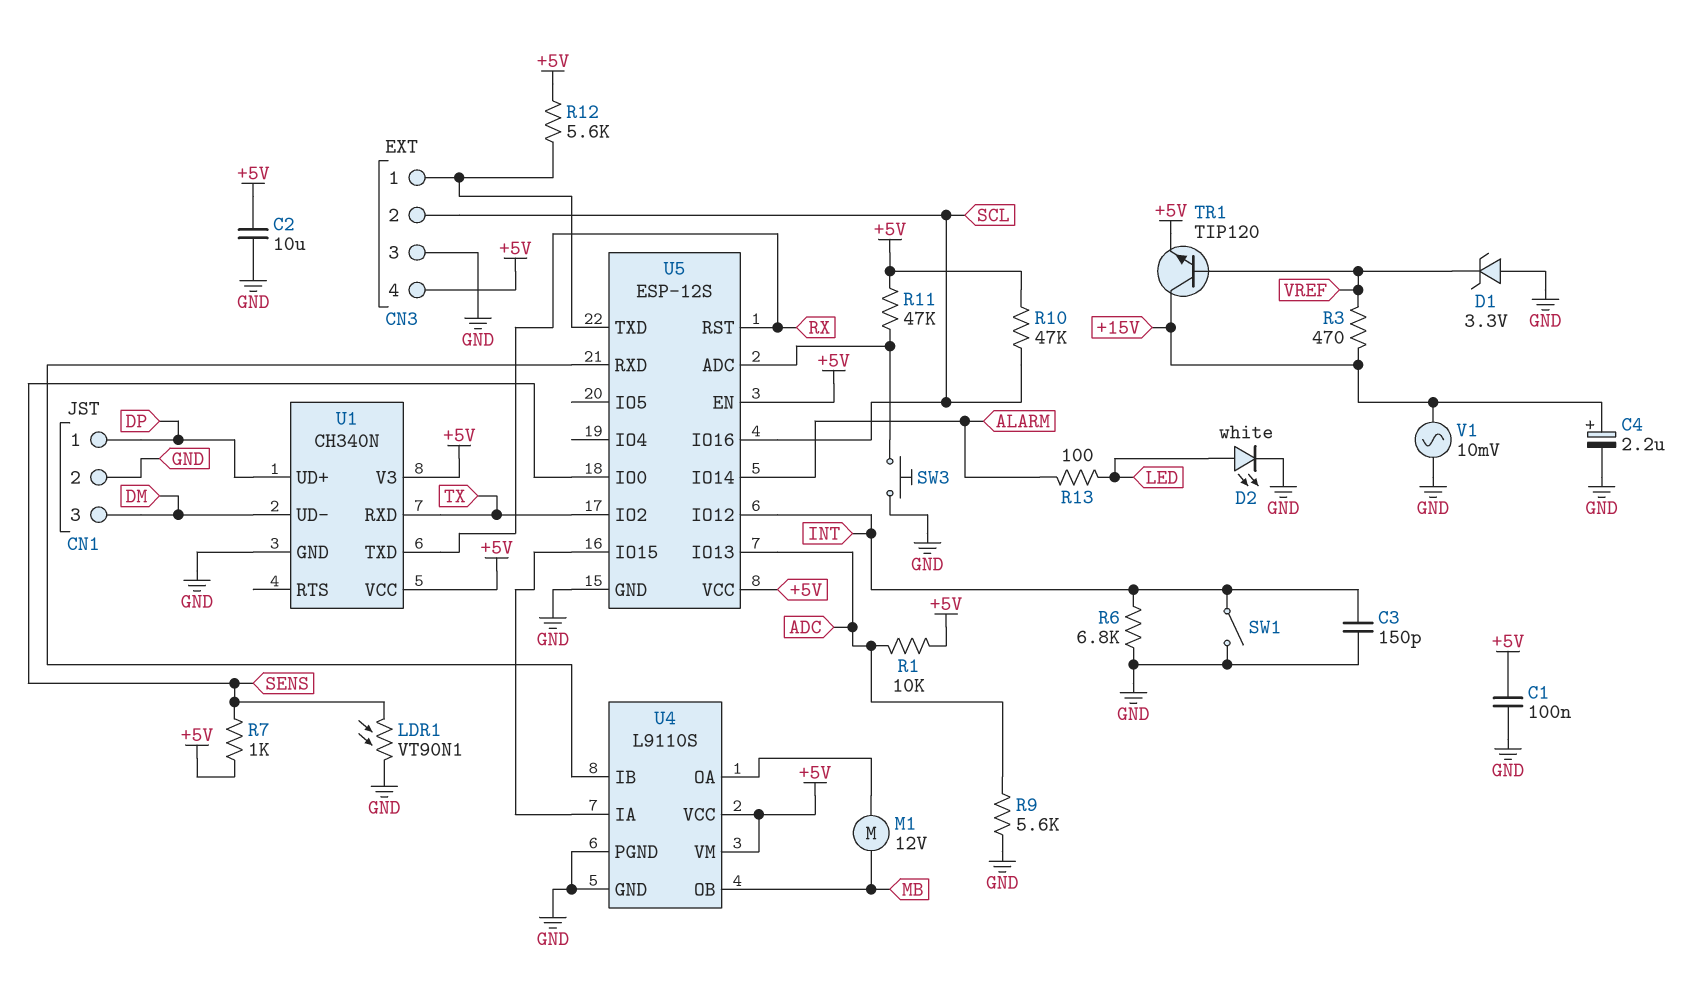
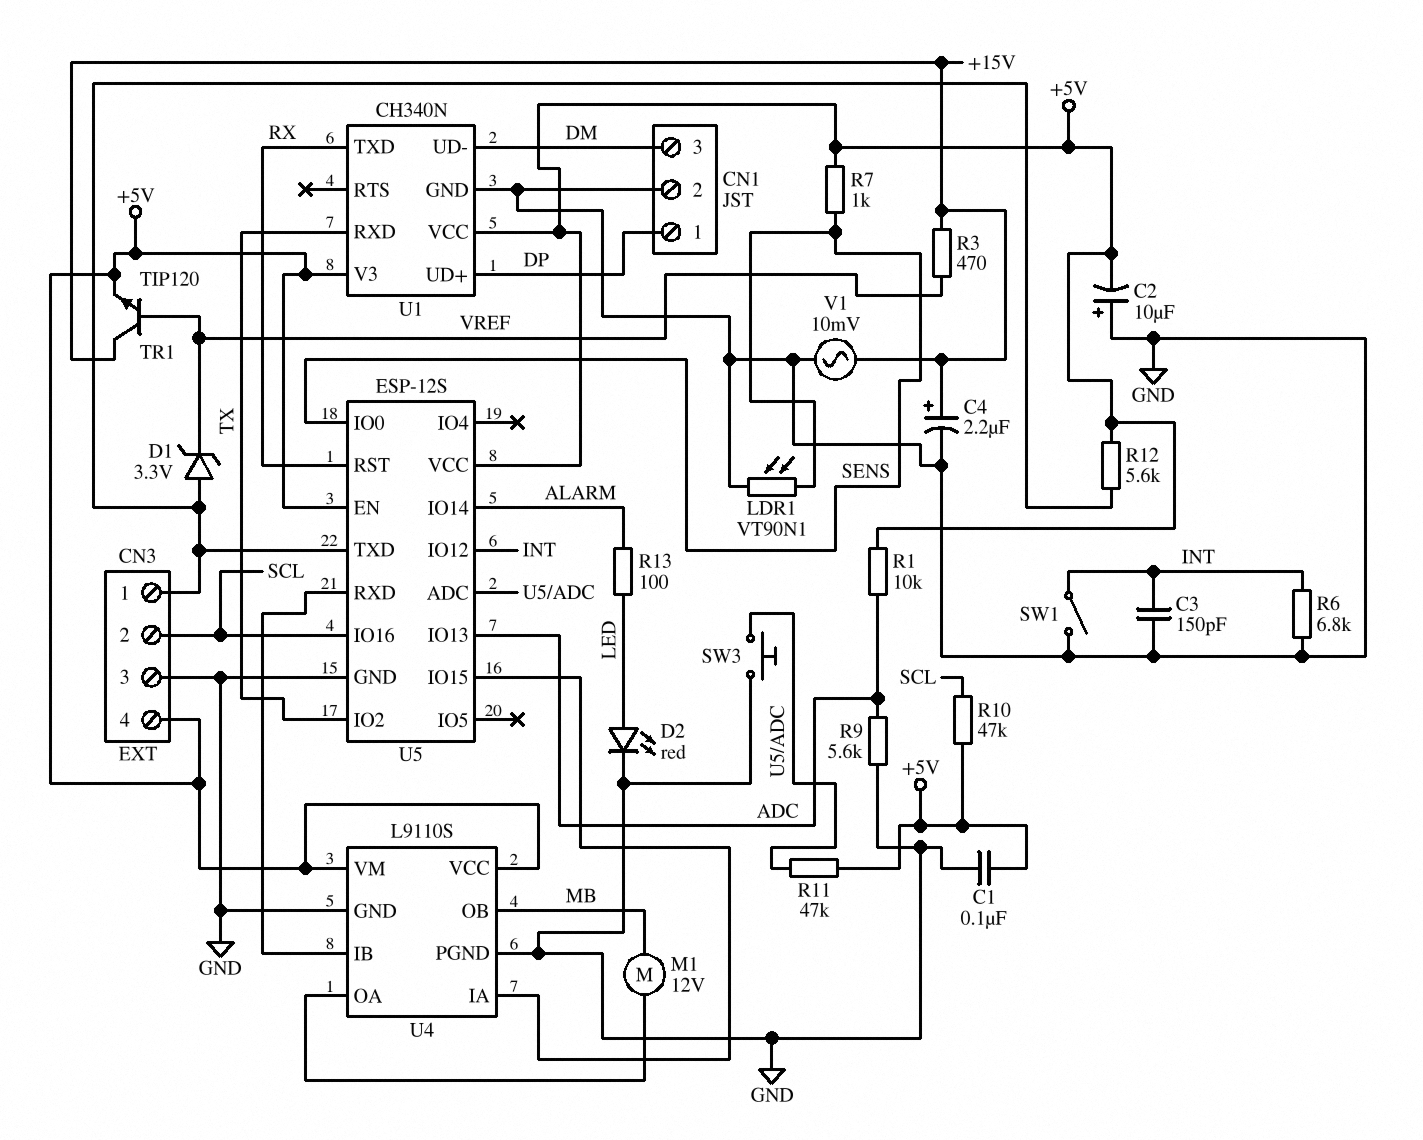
C2: 10uF (+5V, GND) -> 10uF (plus GND, minus +5V)
D1: zener 3.3V (A GND, K VREF) -> zener 3.3V (A CN3/1, K VREF)
D2: LED white (A LED, K GND) -> LED red (A LED, K GND)

